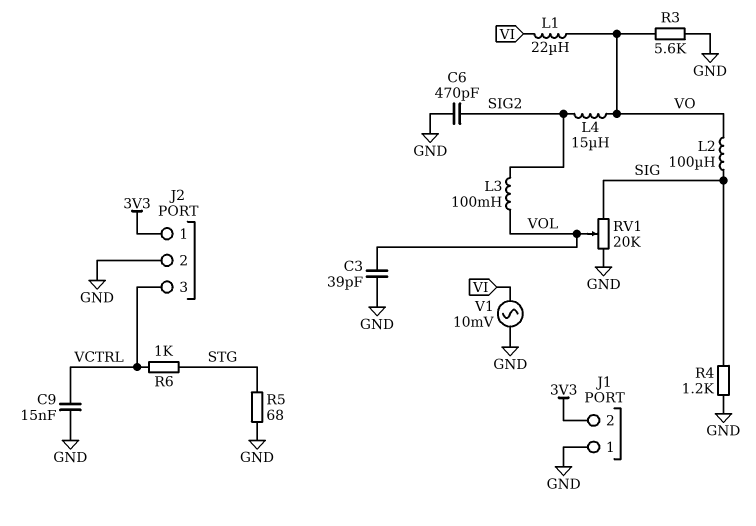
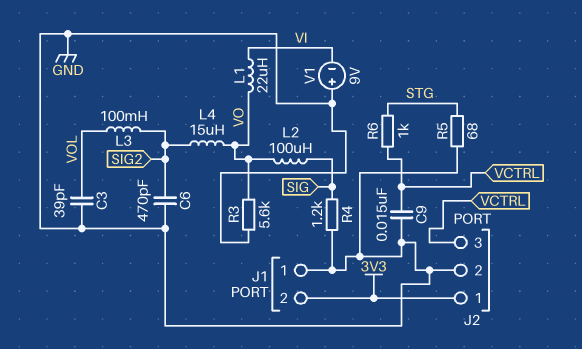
RV1: 20k (GND, SIG, wiper VOL) -> none
V1: AC 10mV (GND, VI) -> 9V (plus GND, minus VI)

